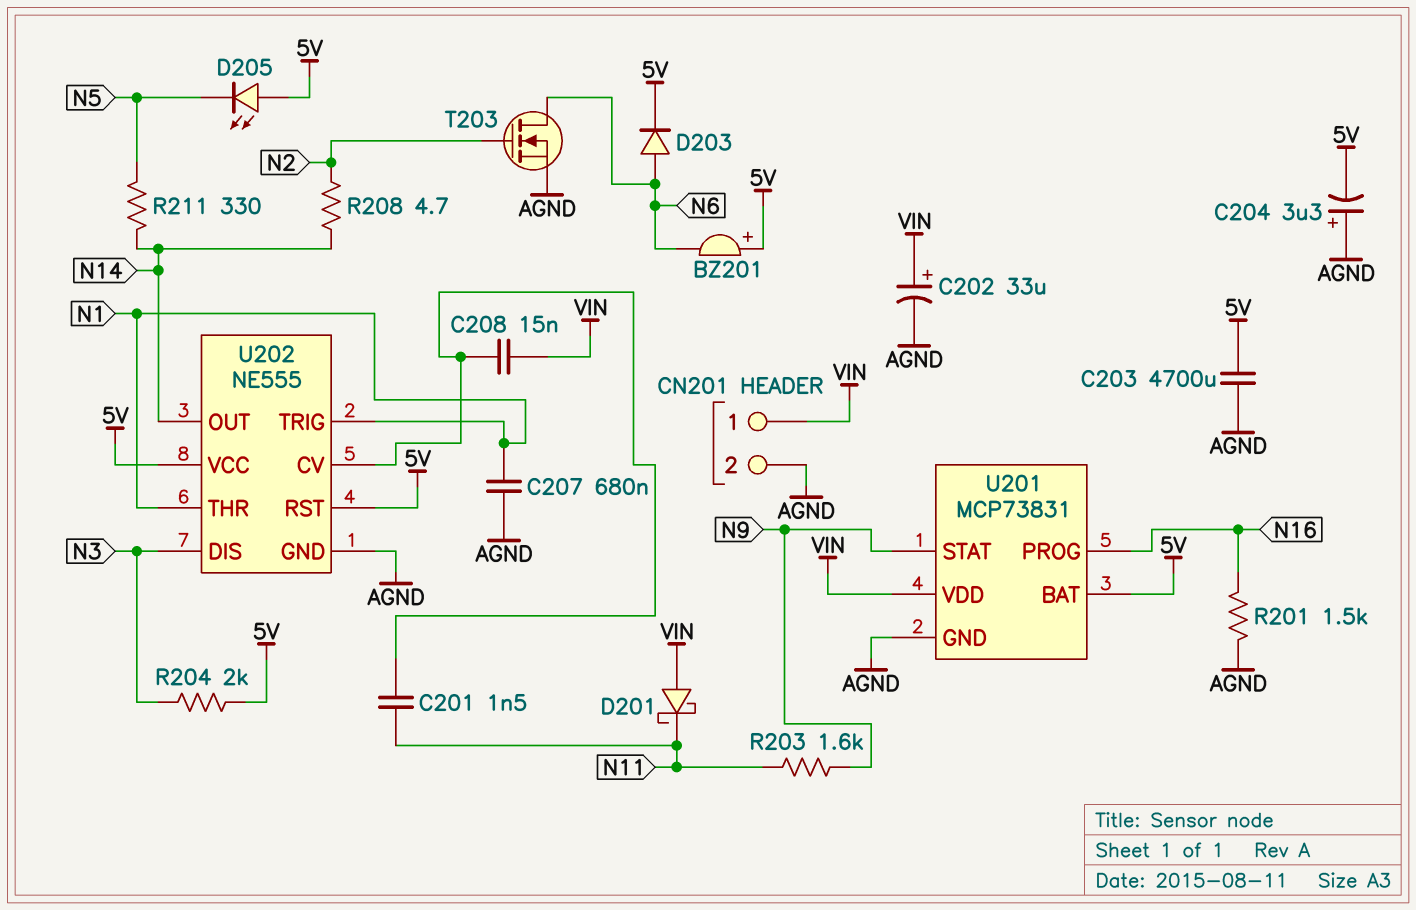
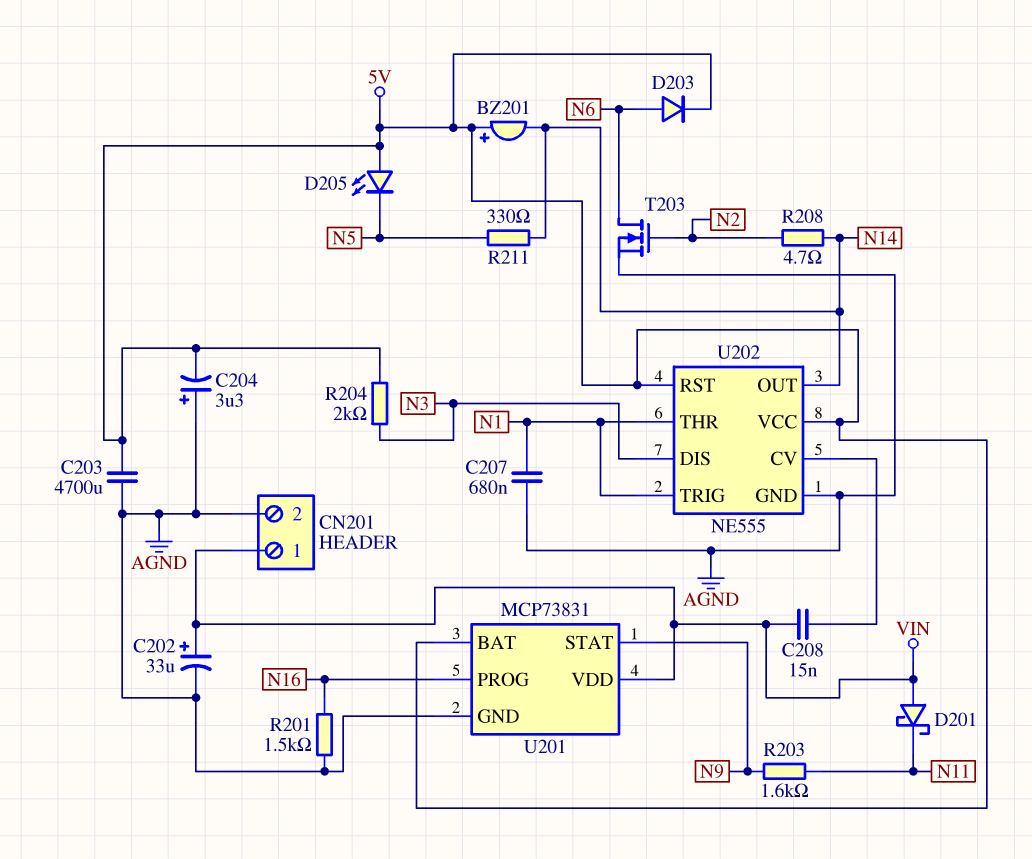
BZ201: buzzer (plus 5V, minus N6) -> buzzer (plus 5V, minus N14)
C201: 1.5nF (N11, U202/CV) -> none

